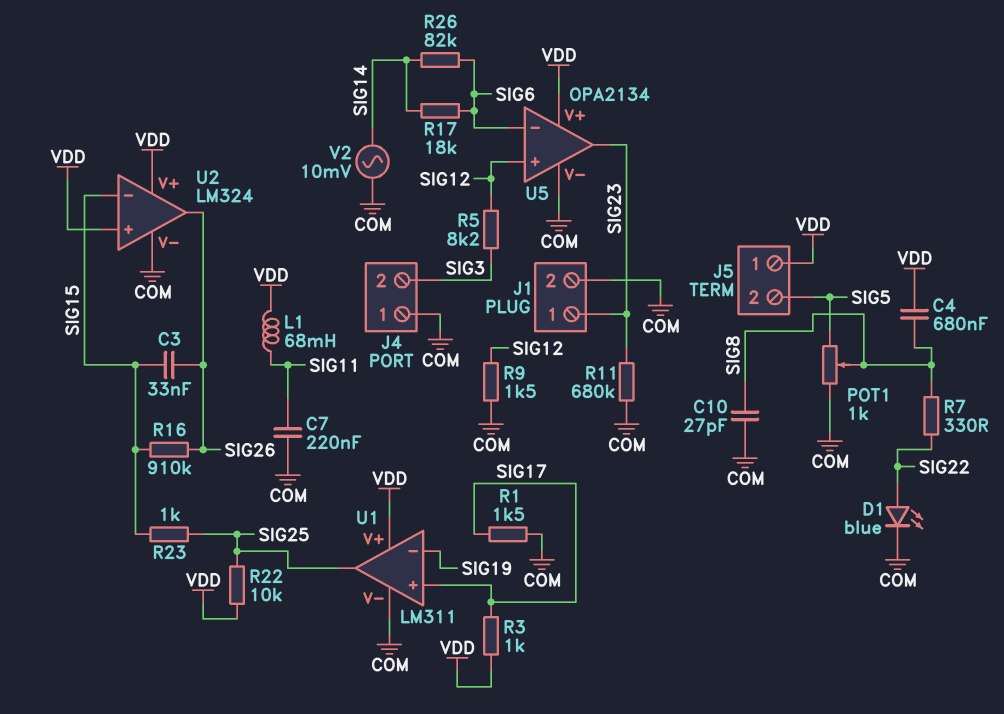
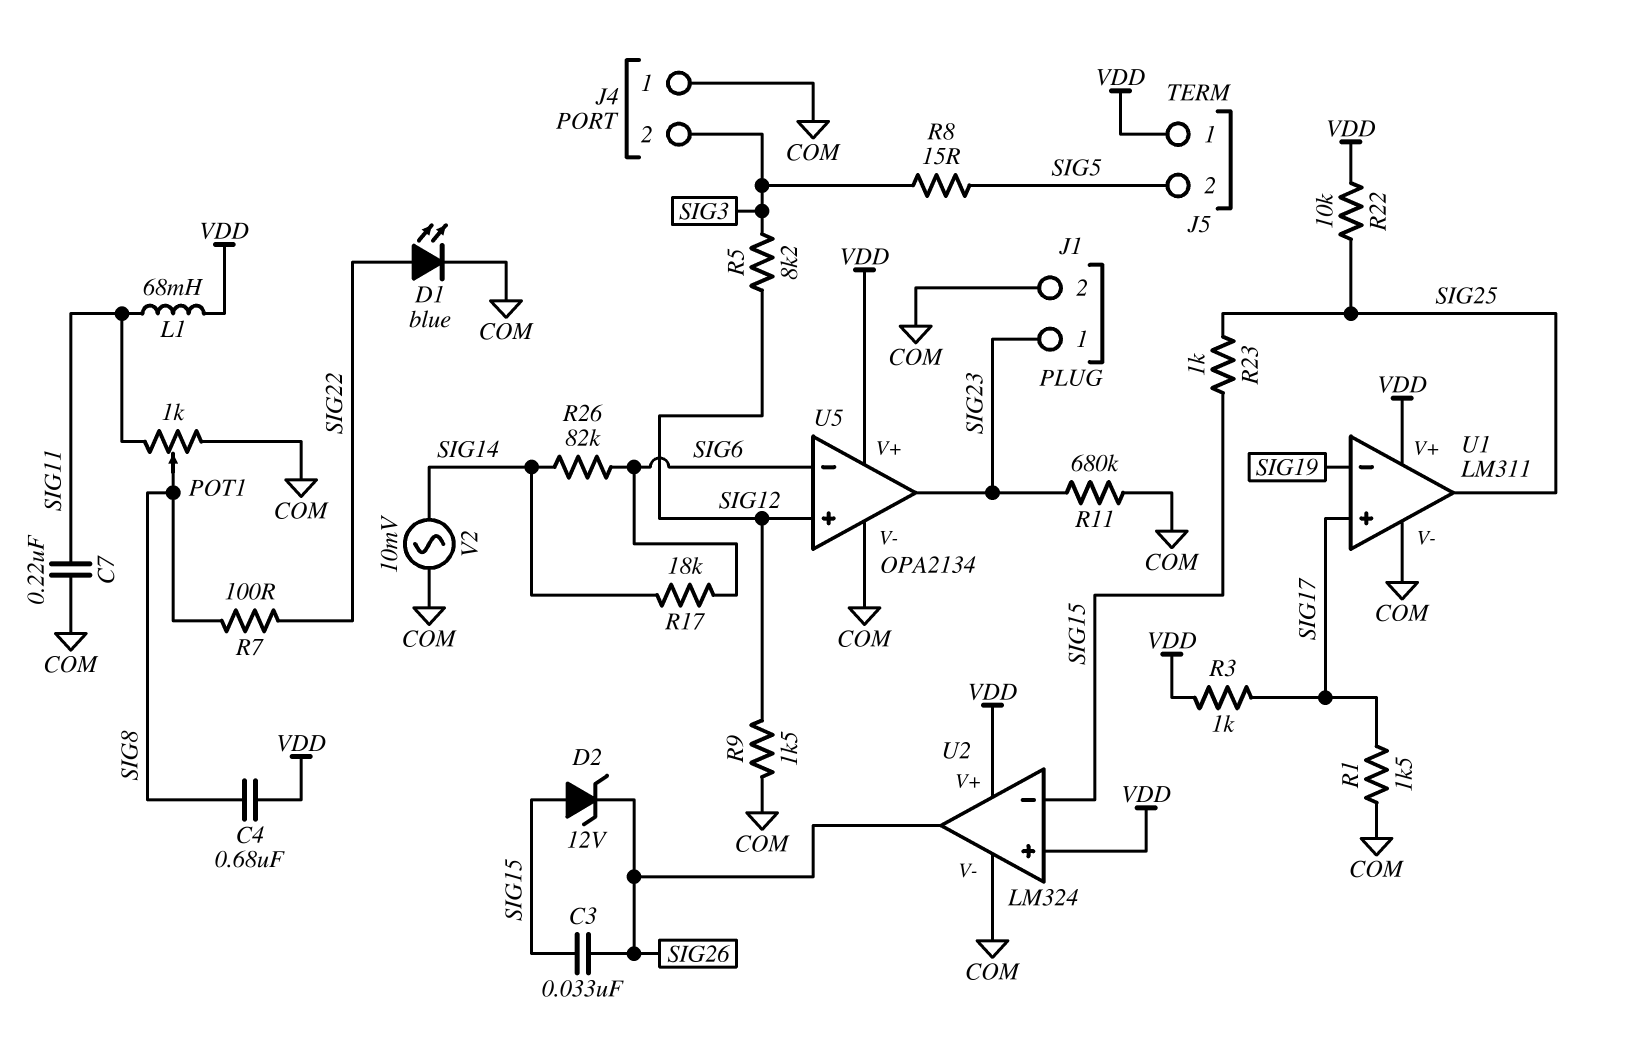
C10: 27pF (COM, SIG8) -> none
D2: none -> zener 12V (A SIG15, K SIG26)
POT1: 1k (COM, SIG5, wiper SIG8) -> 1k (COM, SIG11, wiper SIG8)
R7: 330 (SIG8, SIG22) -> 100 (SIG8, SIG22)
R8: none -> 15 (SIG3, SIG5)
R16: 910k (SIG15, SIG26) -> none

